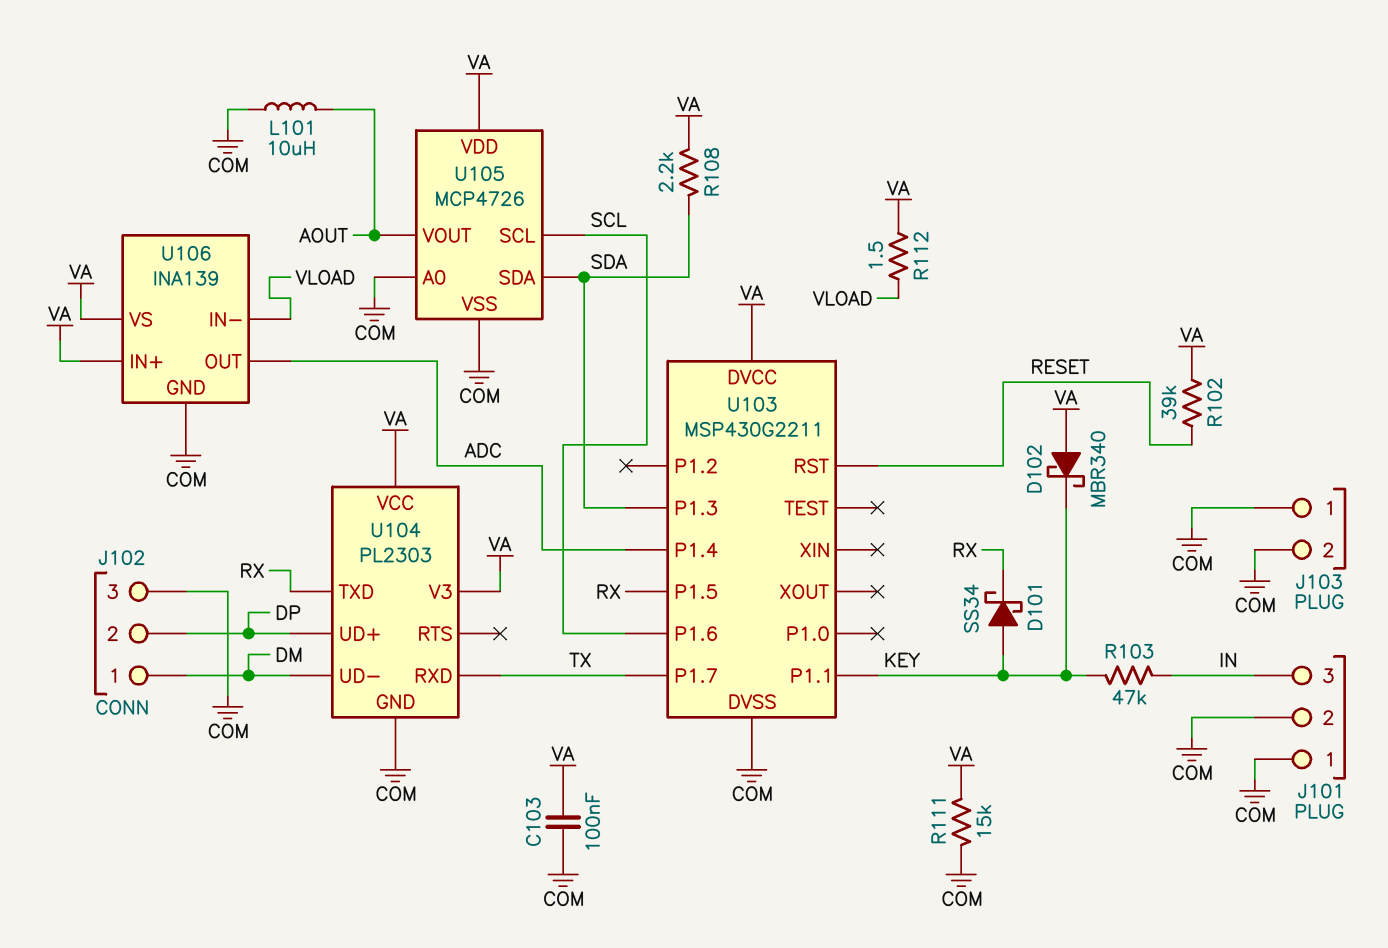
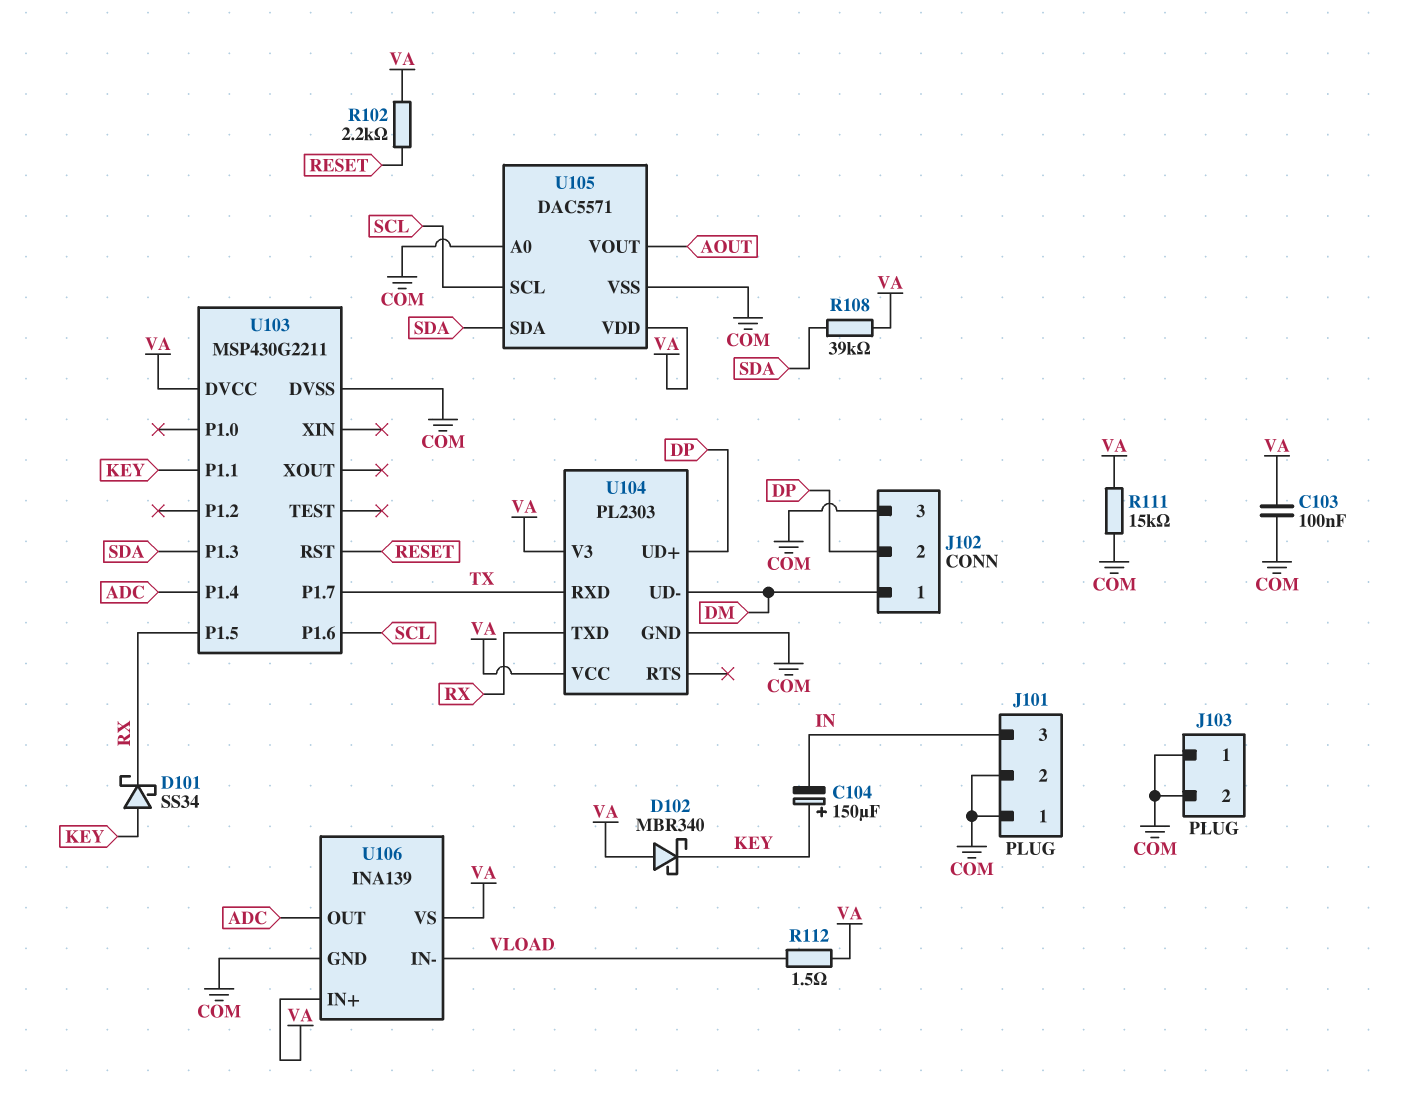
C104: none -> 150uF (plus KEY, minus IN)
L101: 10uH (AOUT, COM) -> none
R102: 39k (RESET, VA) -> 2.2k (RESET, VA)
R103: 47k (IN, KEY) -> none
R108: 2.2k (SDA, VA) -> 39k (SDA, VA)
U105: MCP4726 -> DAC5571

